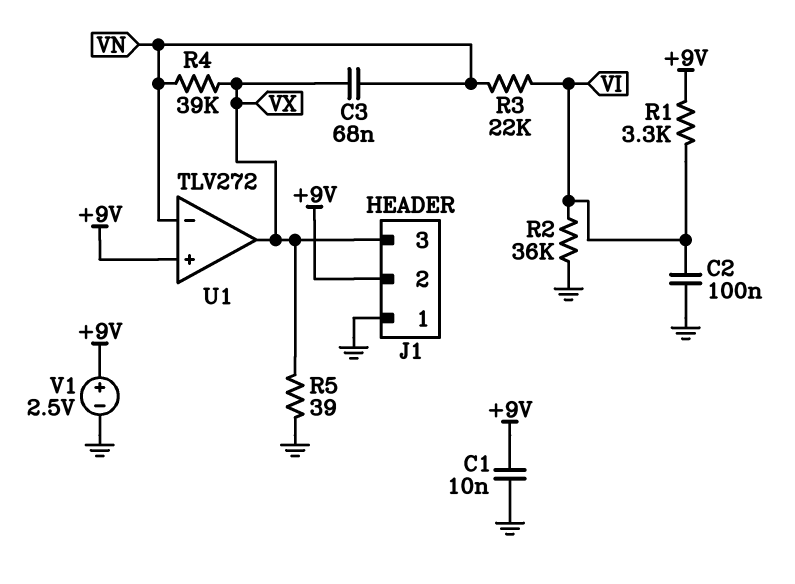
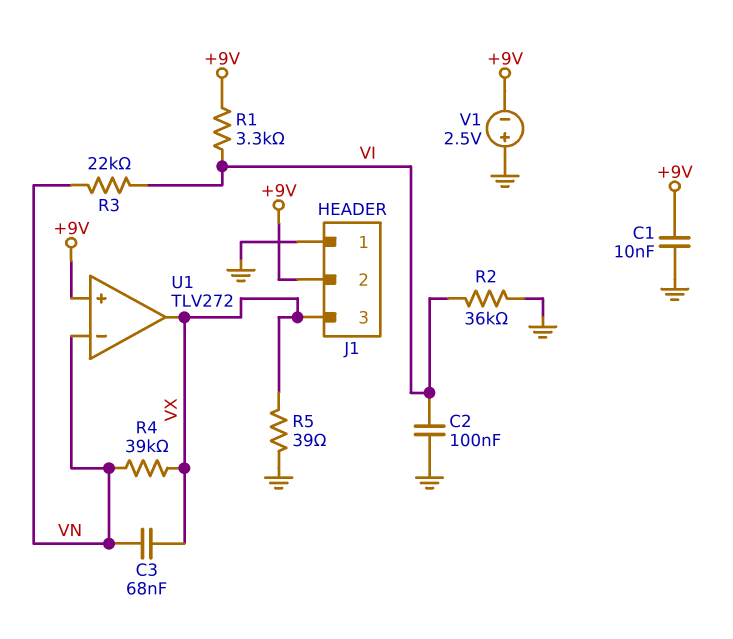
V1: 2.5V (plus +9V, minus GND) -> 2.5V (plus GND, minus +9V)

